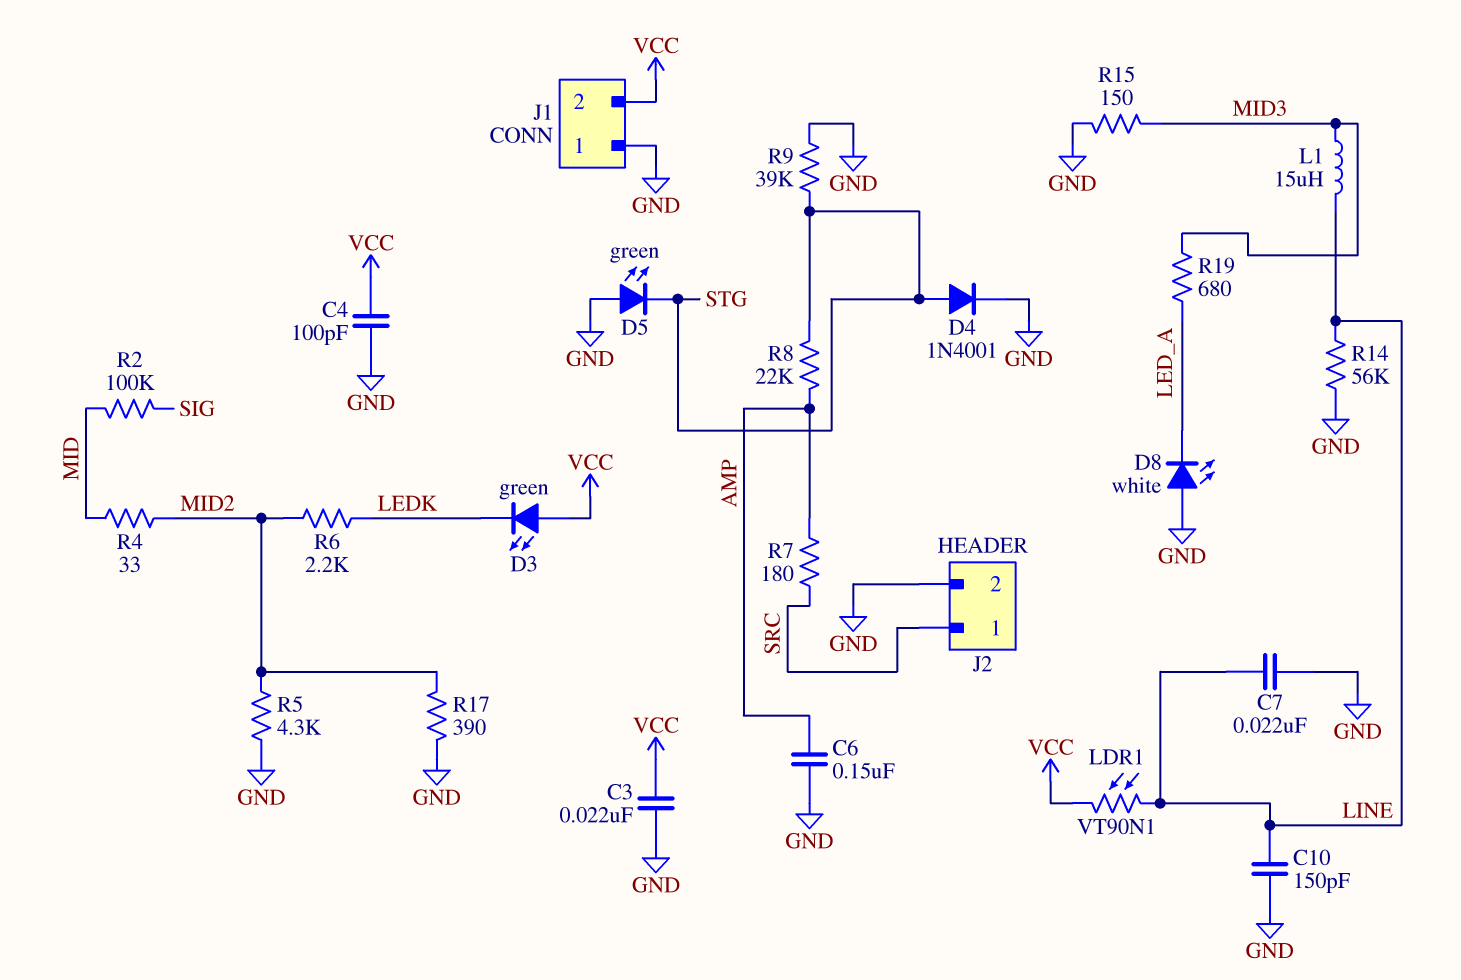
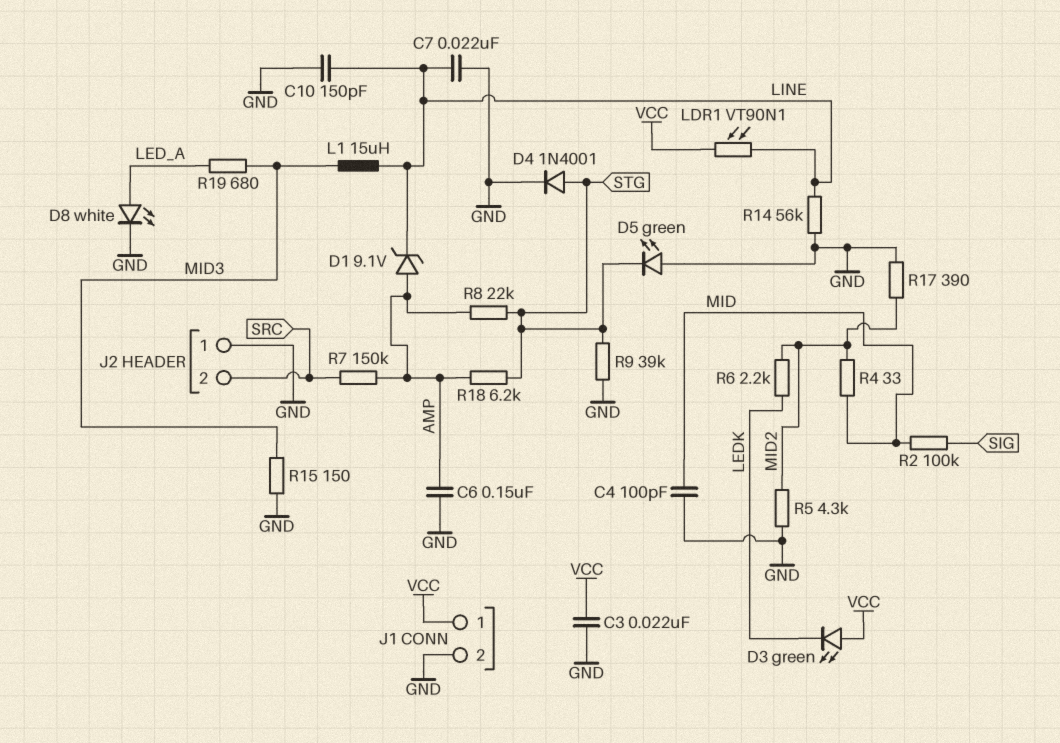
C4: 100pF (GND, VCC) -> 100pF (GND, MID)
D1: none -> zener 9.1V (A AMP, K LINE)
D8: LED white (A GND, K LED_A) -> LED white (A LED_A, K GND)
J1 pin 1: GND -> VCC
J1 pin 2: VCC -> GND
J2 pin 1: SRC -> GND
J2 pin 2: GND -> SRC
R7: 180 (AMP, SRC) -> 150k (AMP, SRC)
R18: none -> 6.2k (AMP, STG)

